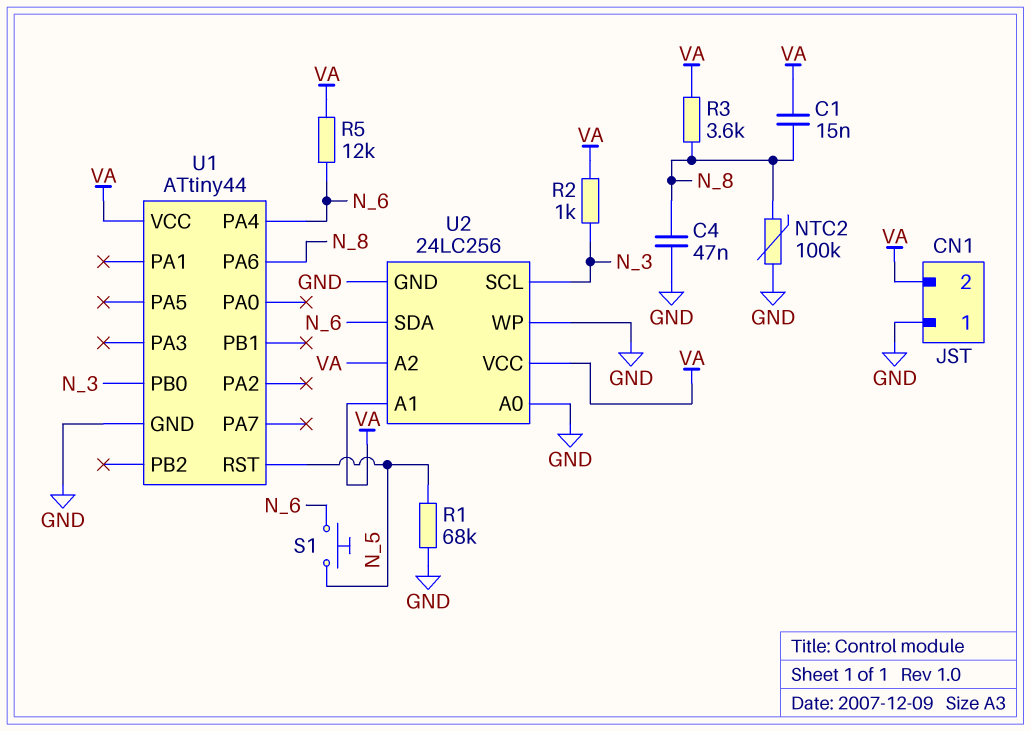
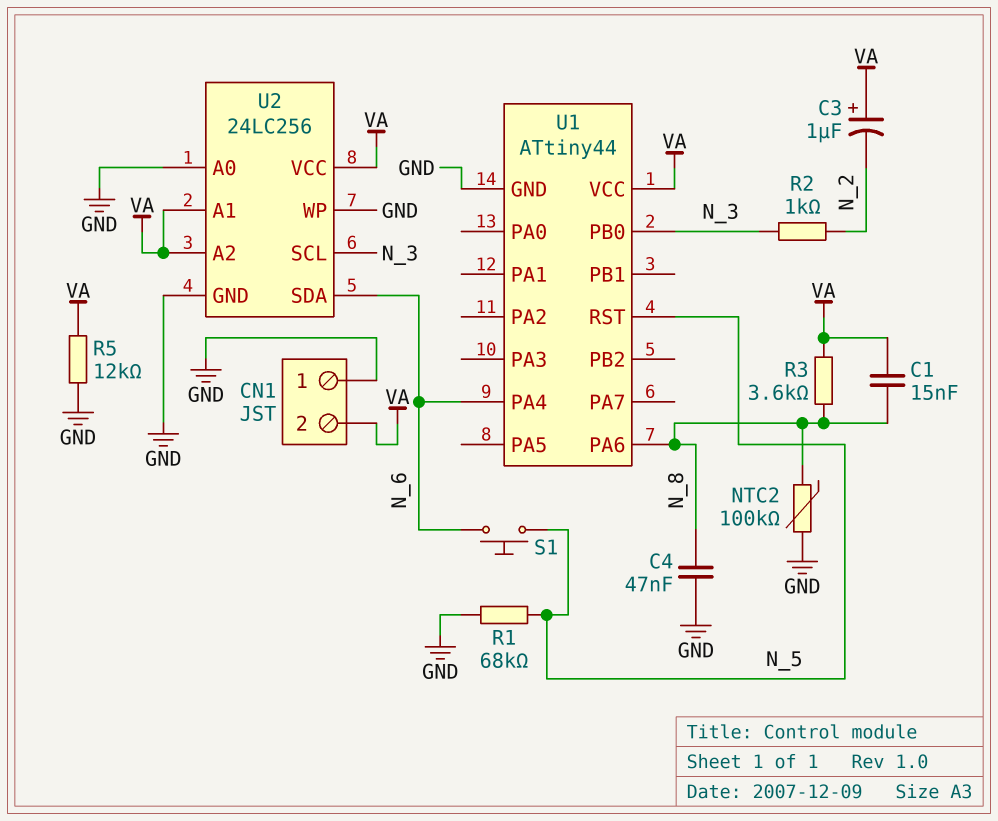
C3: none -> 1uF (plus VA, minus N_2)
R2: 1k (N_3, VA) -> 1k (N_2, N_3)
R5: 12k (N_6, VA) -> 12k (GND, VA)

